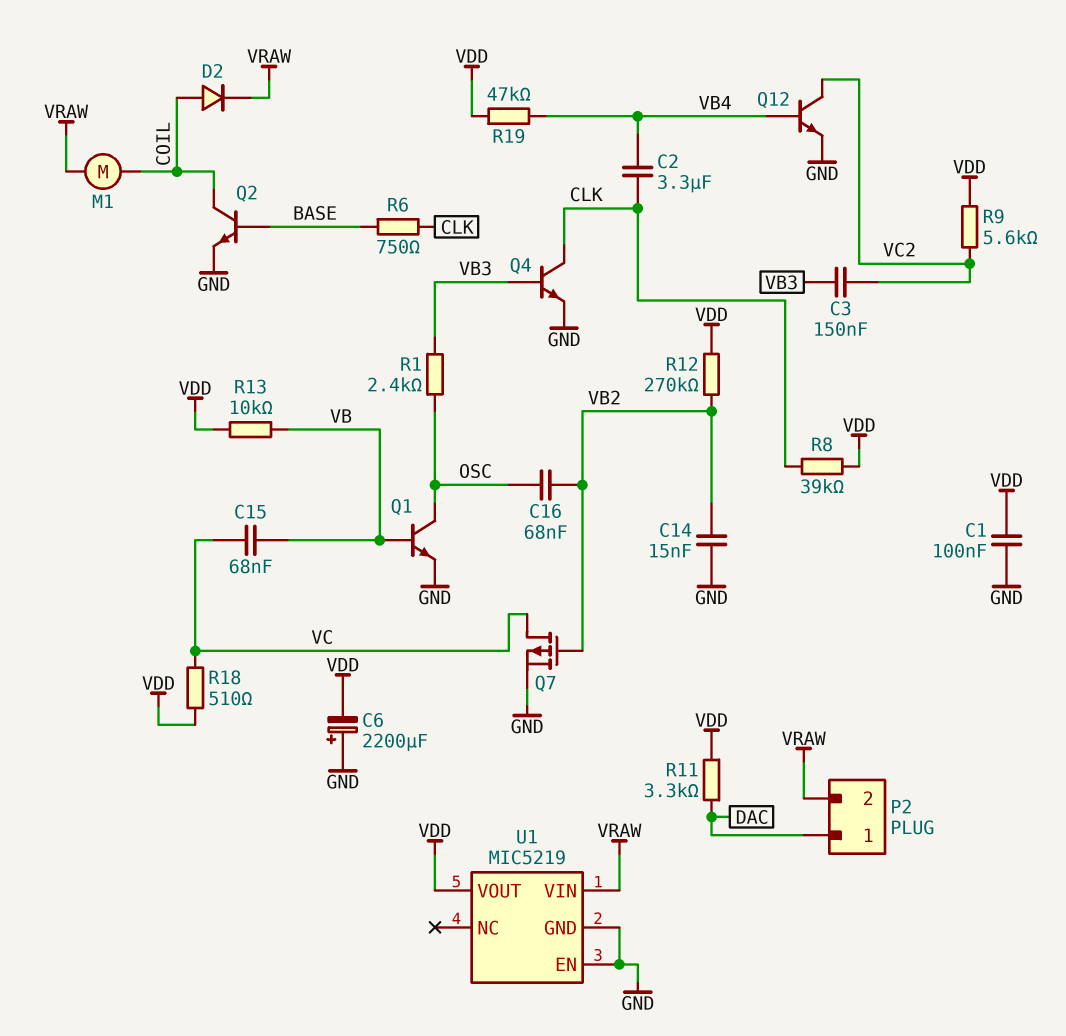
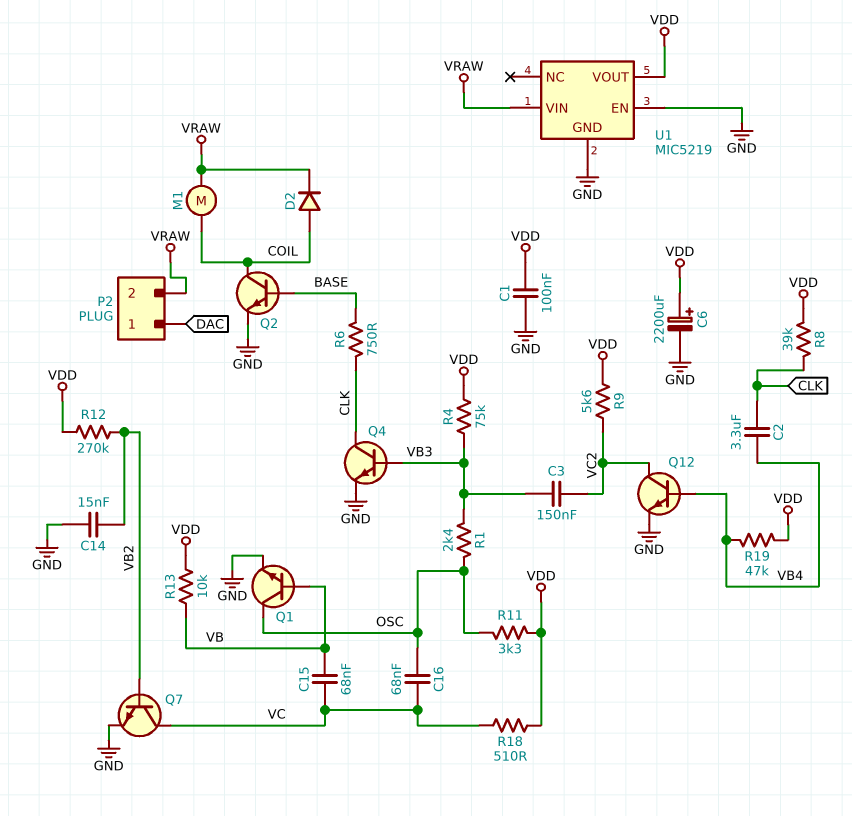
C6: 2200uF (plus GND, minus VDD) -> 2200uF (plus VDD, minus GND)
C16: 68nF (OSC, VB2) -> 68nF (OSC, VC)
Q7: PMOS (G VB2, D VC, S GND) -> NPN (B VB2, C VC, E GND)
R4: none -> 75k (VB3, VDD)
R11: 3.3k (DAC, VDD) -> 3.3k (OSC, VDD)

